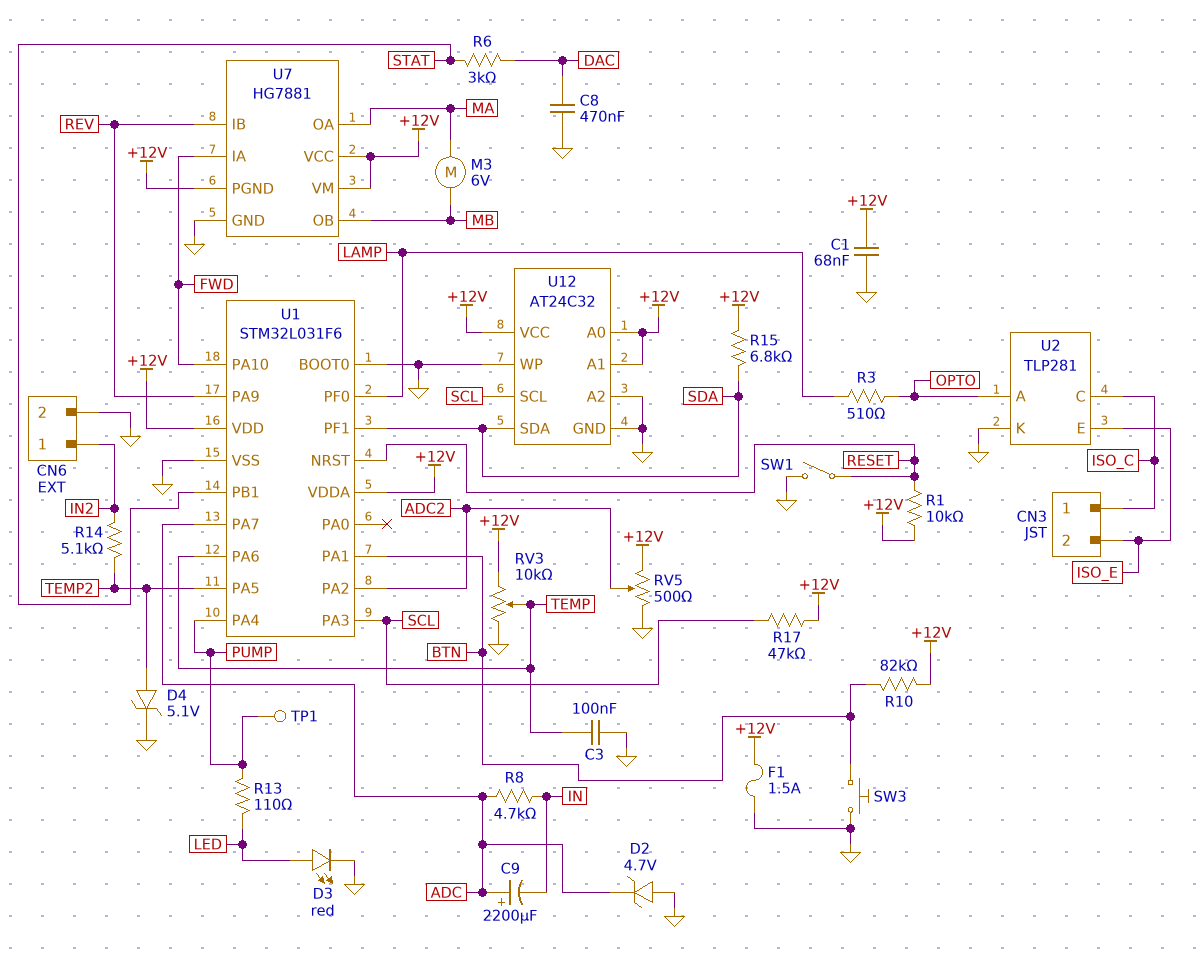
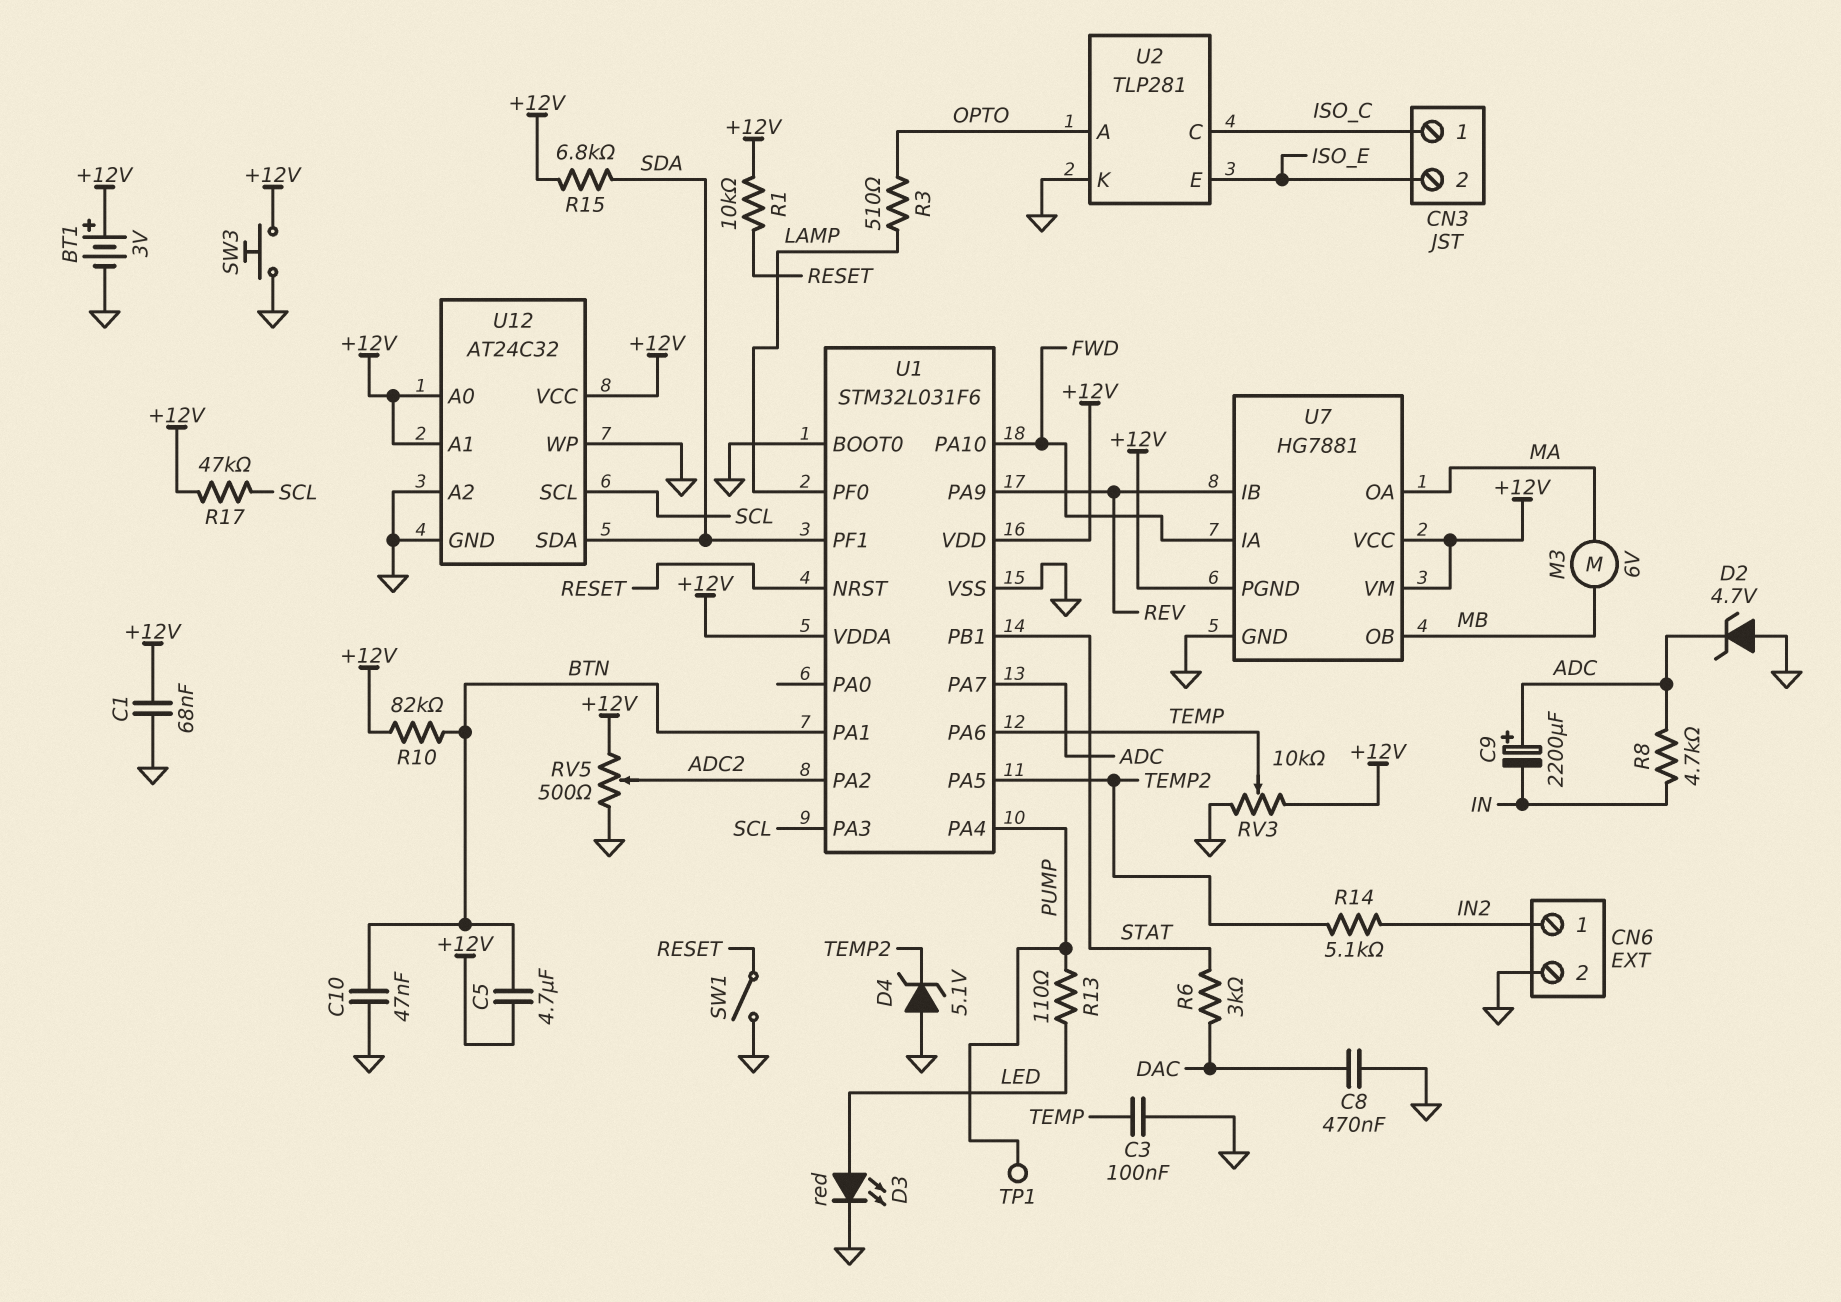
BT1: none -> 3V (plus +12V, minus GND)
C5: none -> 4.7uF (+12V, BTN)
C10: none -> 47nF (BTN, GND)
D4: zener 5.1V (A TEMP2, K GND) -> zener 5.1V (A GND, K TEMP2)
F1: 1.5A (+12V, GND) -> none
SW3: button (BTN, GND) -> button (+12V, GND)

